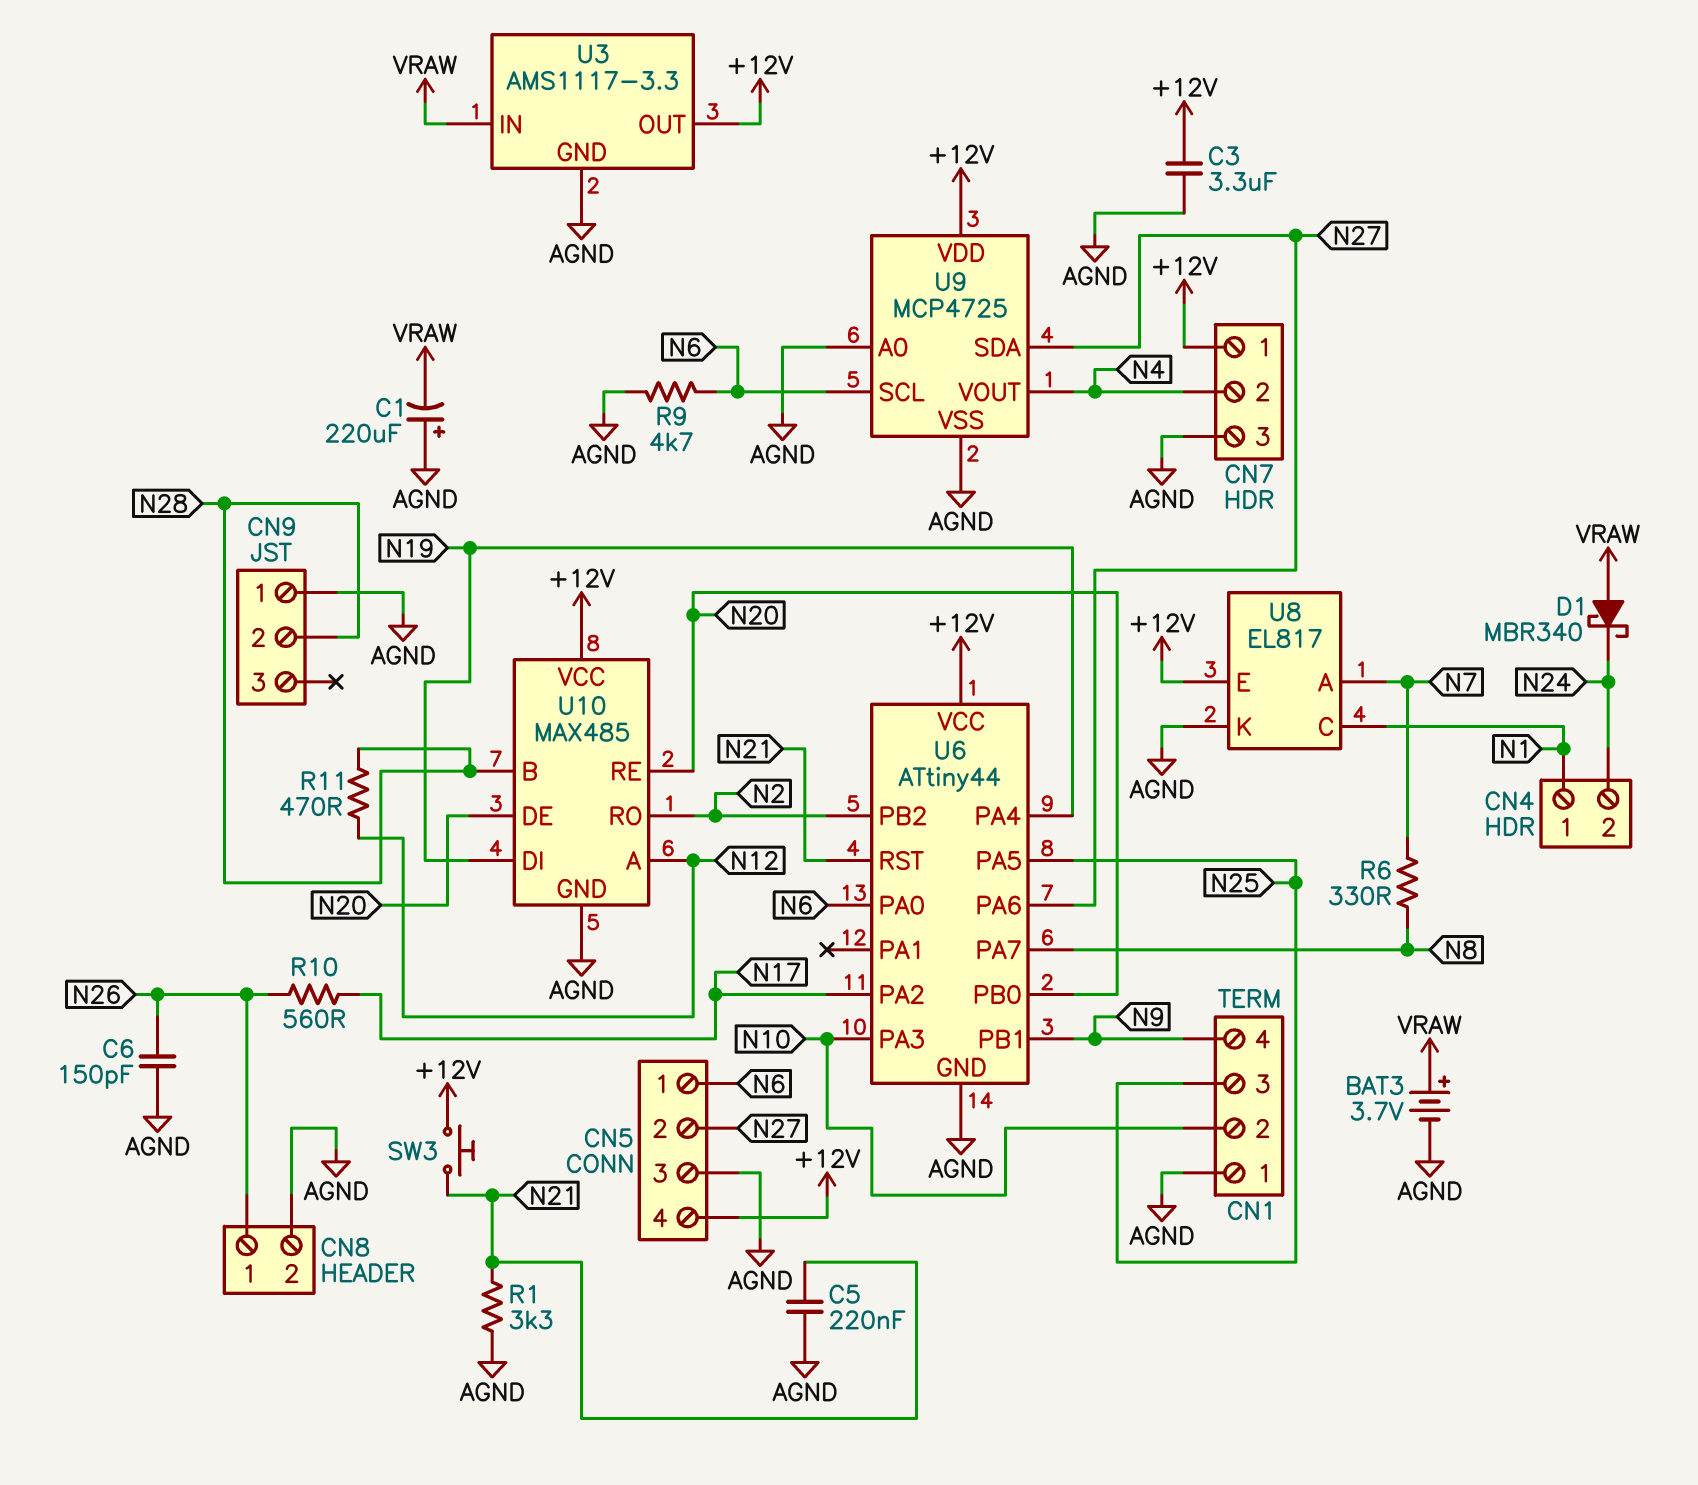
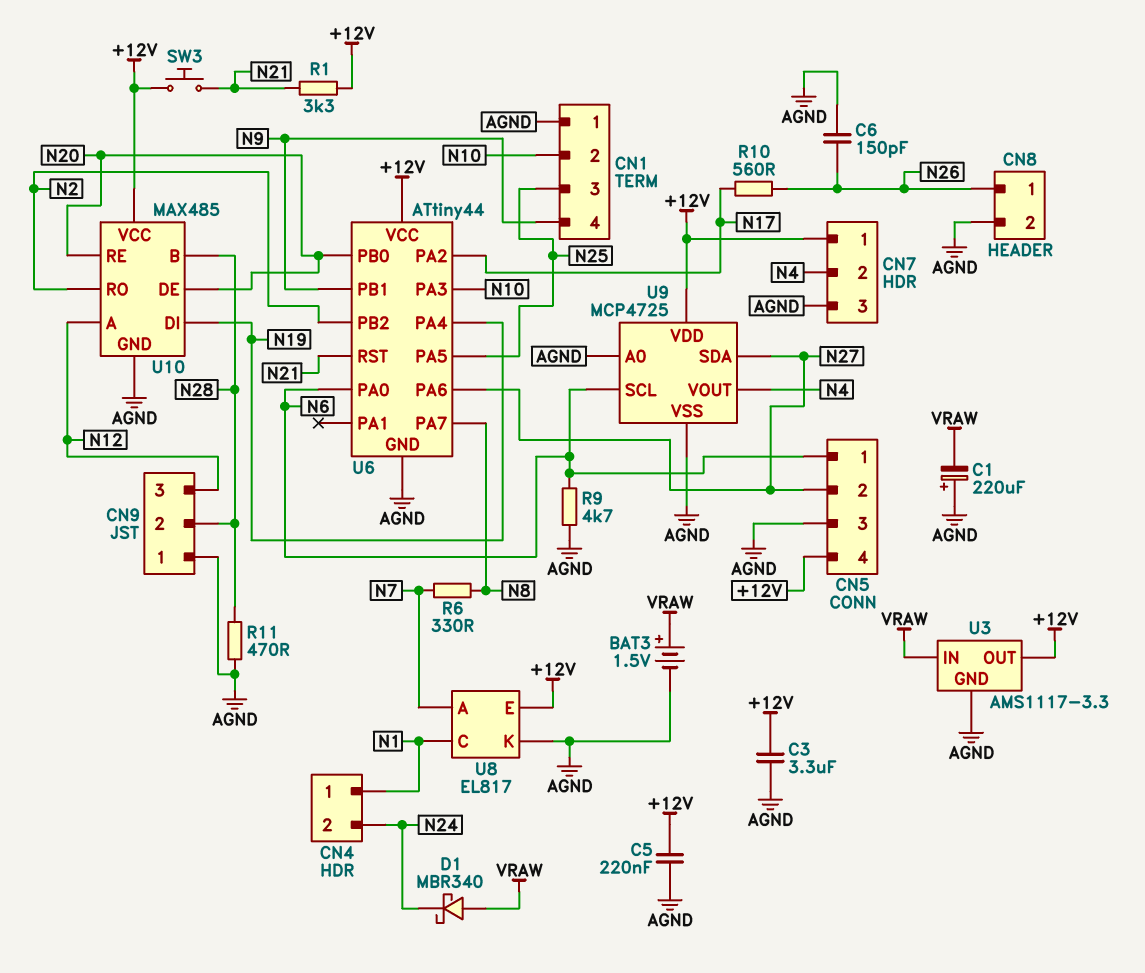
BAT3: 3.7V (plus VRAW, minus AGND) -> 1.5V (plus VRAW, minus AGND)
C5: 220nF (AGND, N21) -> 220nF (+12V, AGND)
CN9 pin 3: none -> N12
R1: 3.3k (AGND, N21) -> 3.3k (+12V, N21)
R11: 470 (N12, N28) -> 470 (AGND, N28)

